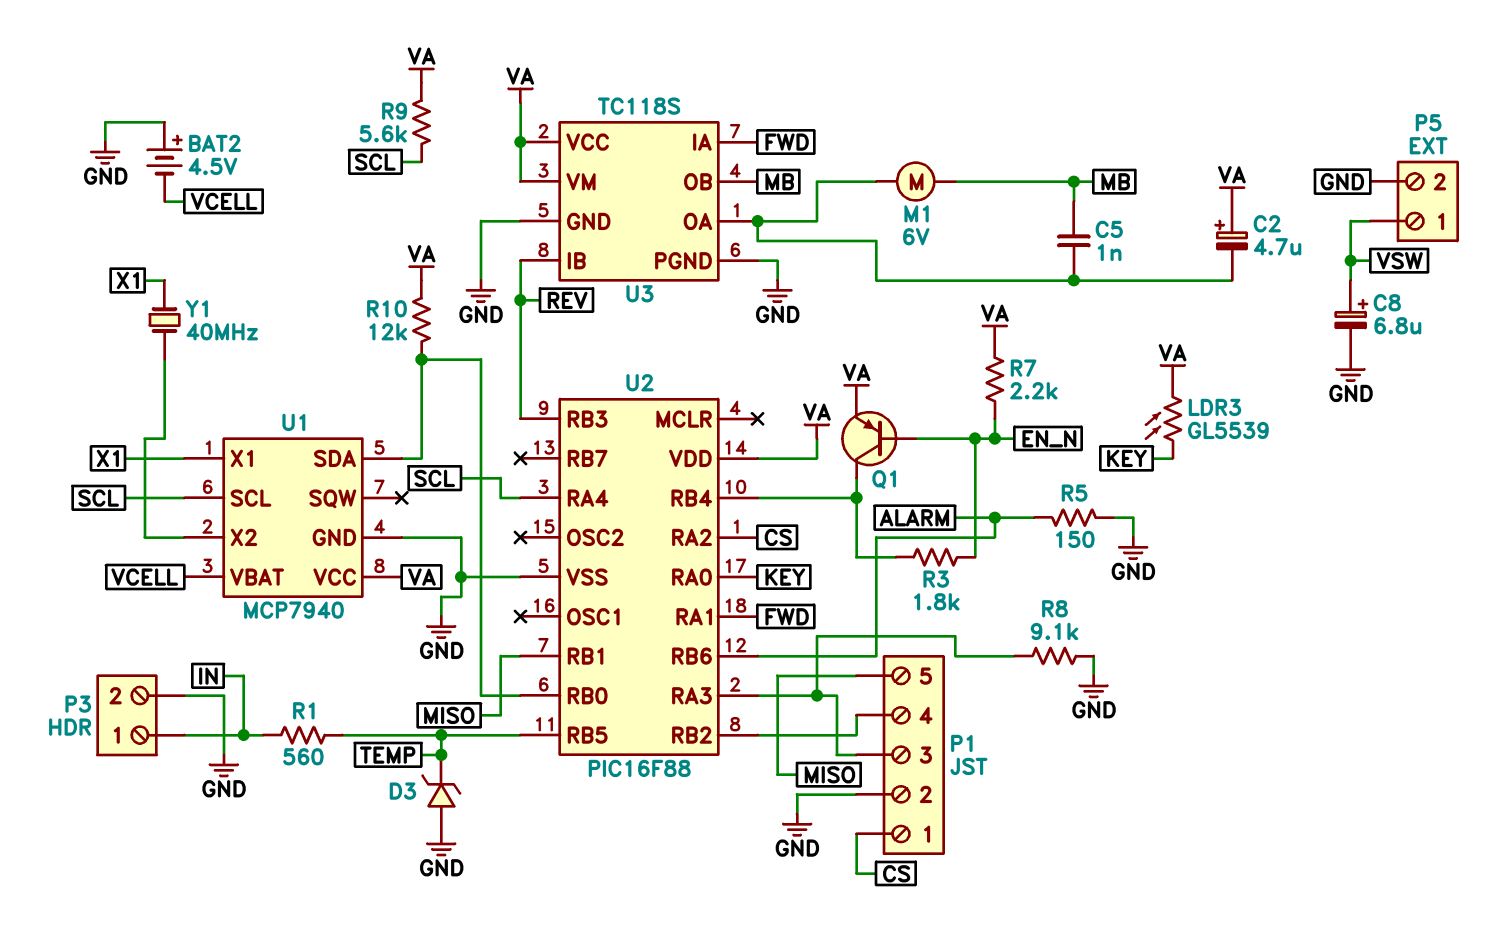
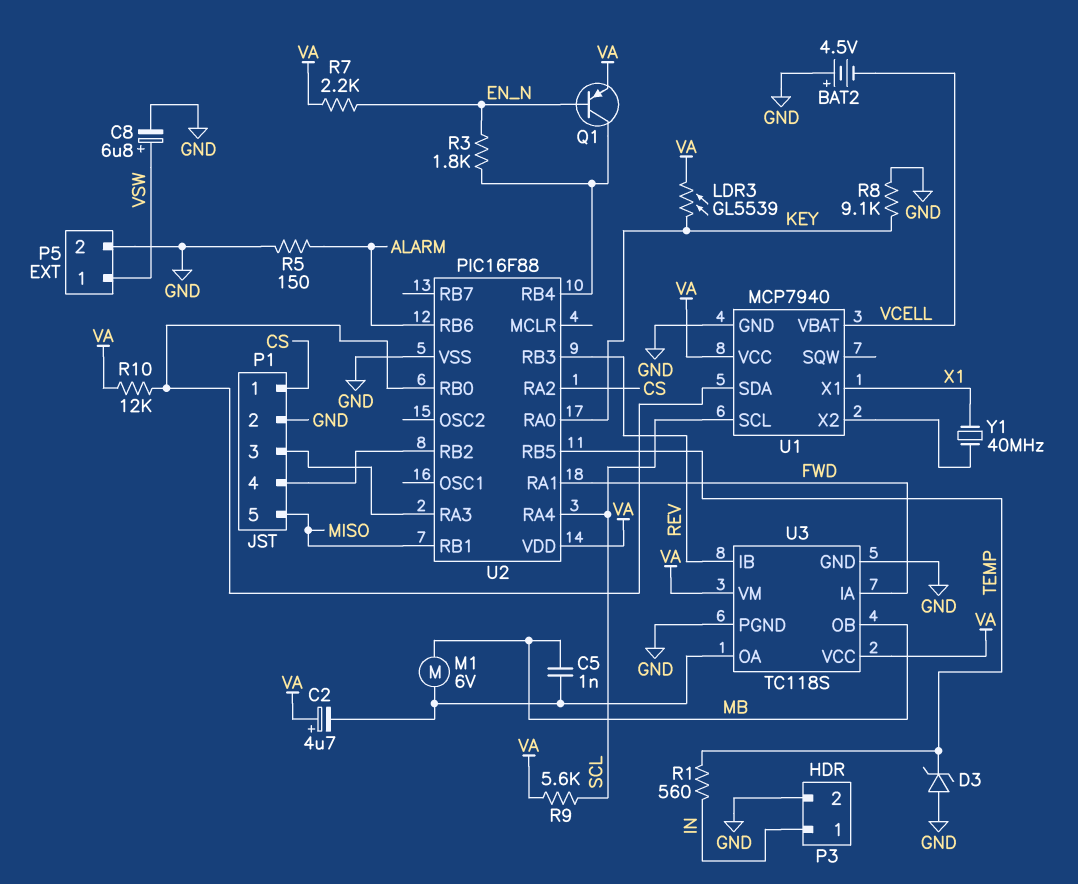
R8: 9.1k (GND, P1/3) -> 9.1k (GND, KEY)

